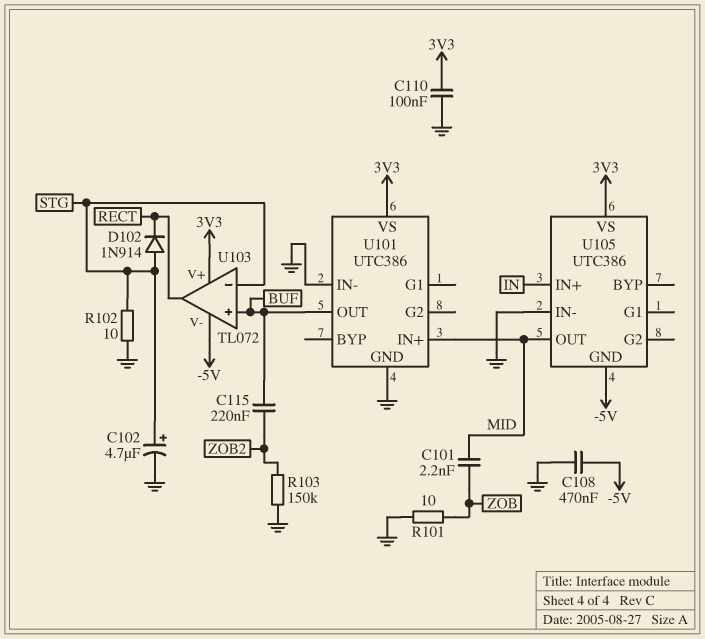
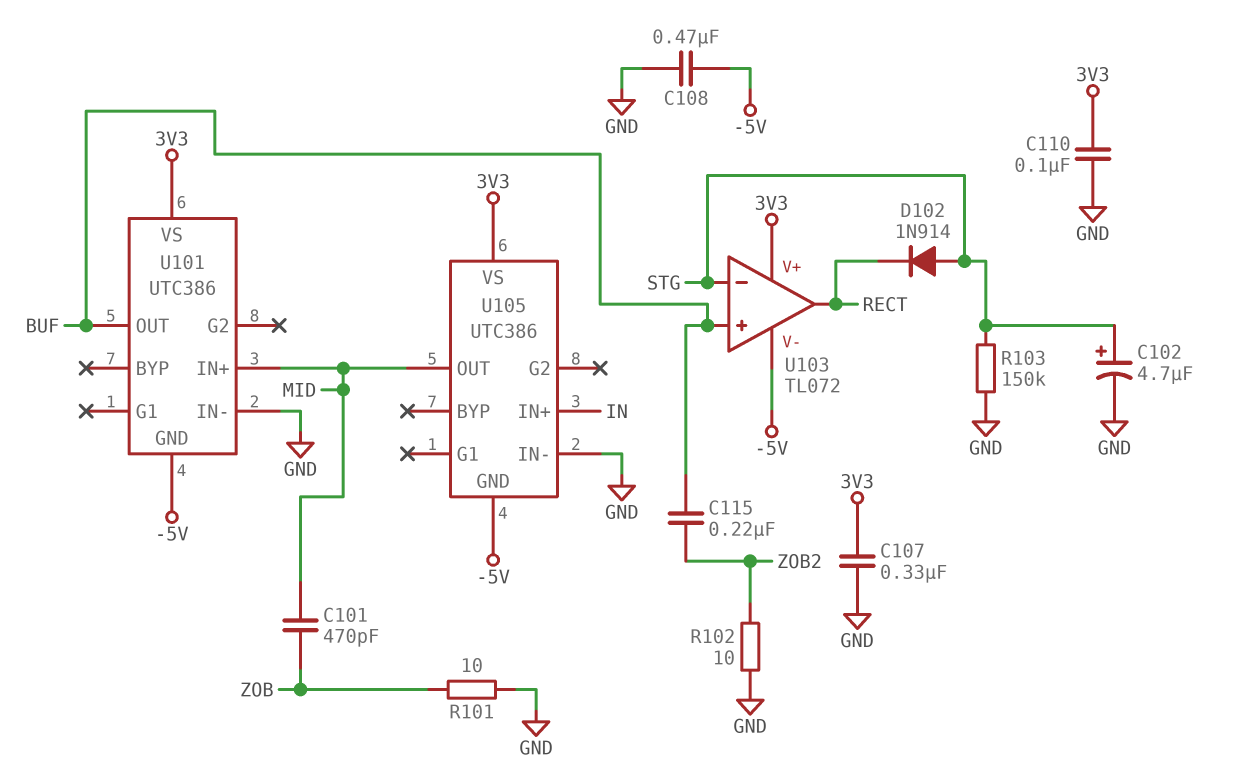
C101: 2.2nF (MID, ZOB) -> 470pF (MID, ZOB)
C107: none -> 330nF (3V3, GND)
R102: 10 (GND, STG) -> 10 (GND, ZOB2)
R103: 150k (GND, ZOB2) -> 150k (GND, STG)
U101 pin GND: GND -> -5V

